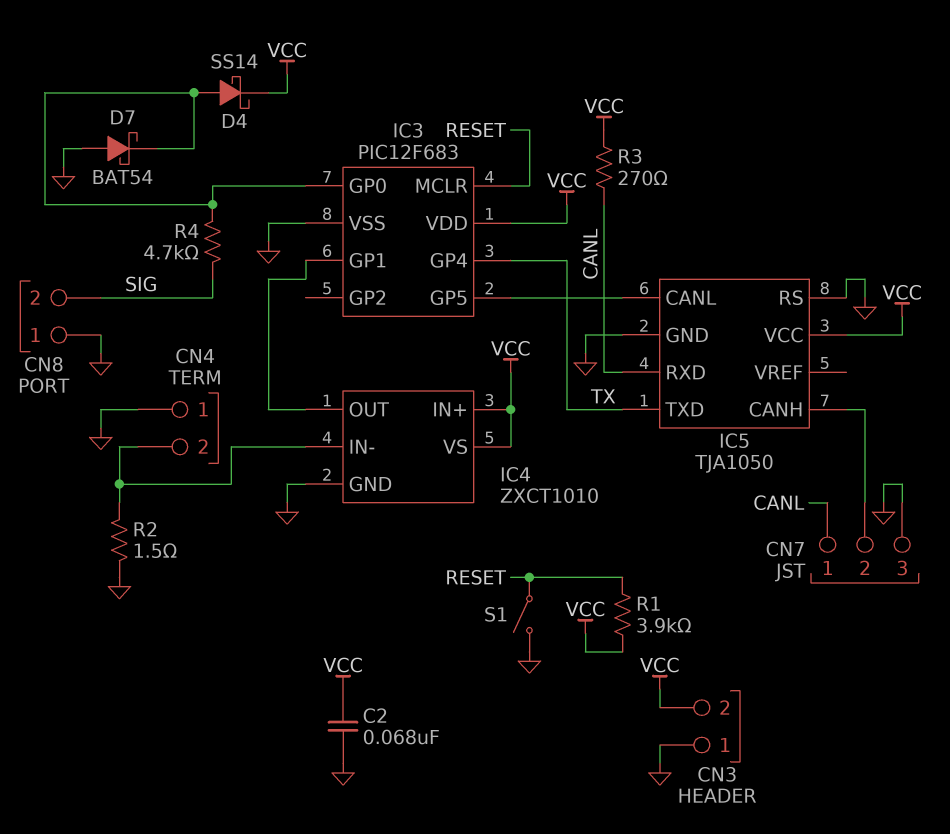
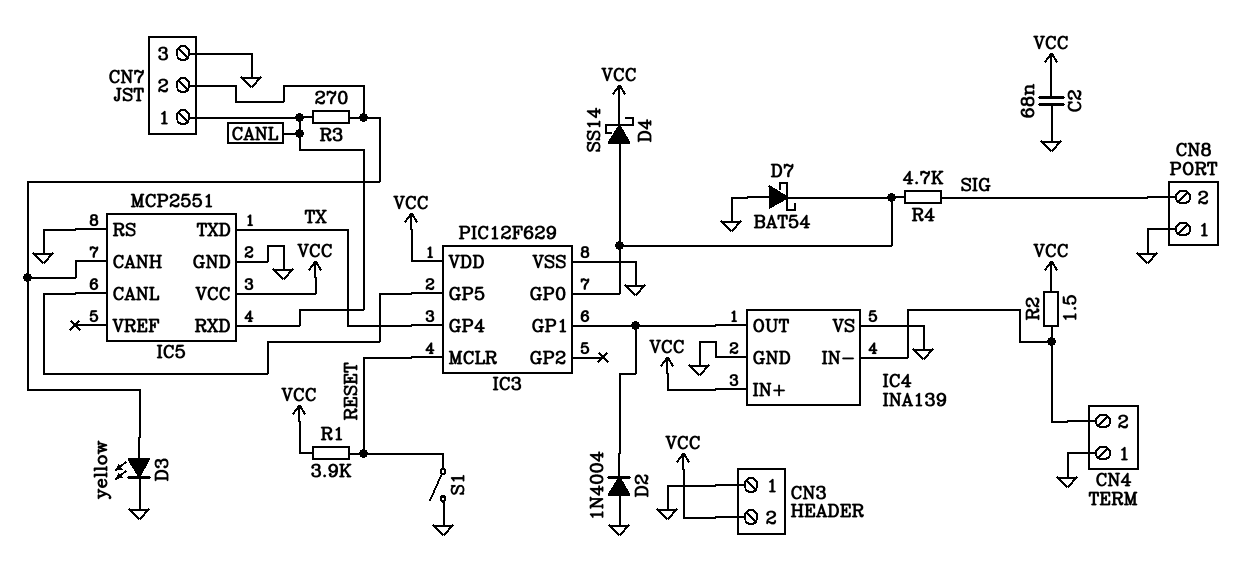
D2: none -> diode 1N4004 (A GND, K IC3/GP1)
D3: none -> LED yellow (A CN7/2, K GND)
IC3: PIC12F683 -> PIC12F629
IC4: ZXCT1010 -> INA139
IC4 pin VS: VCC -> GND
IC5: TJA1050 -> MCP2551
R2: 1.5 (CN4/2, GND) -> 1.5 (CN4/2, VCC)
R3: 270 (CANL, VCC) -> 270 (CANL, CN7/2)

